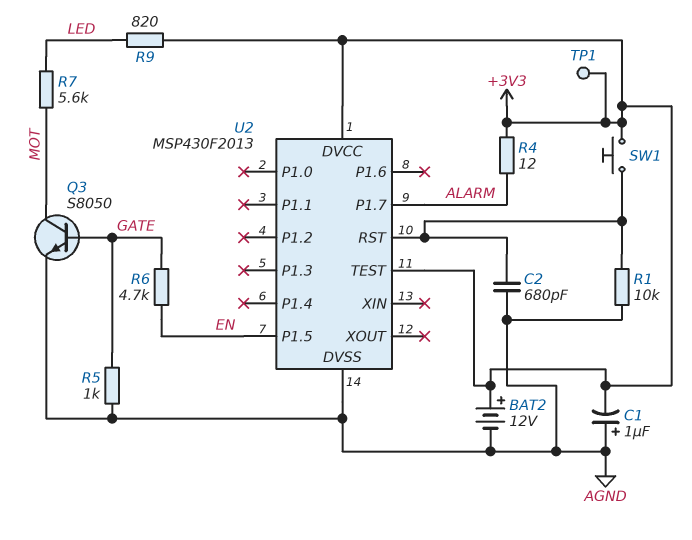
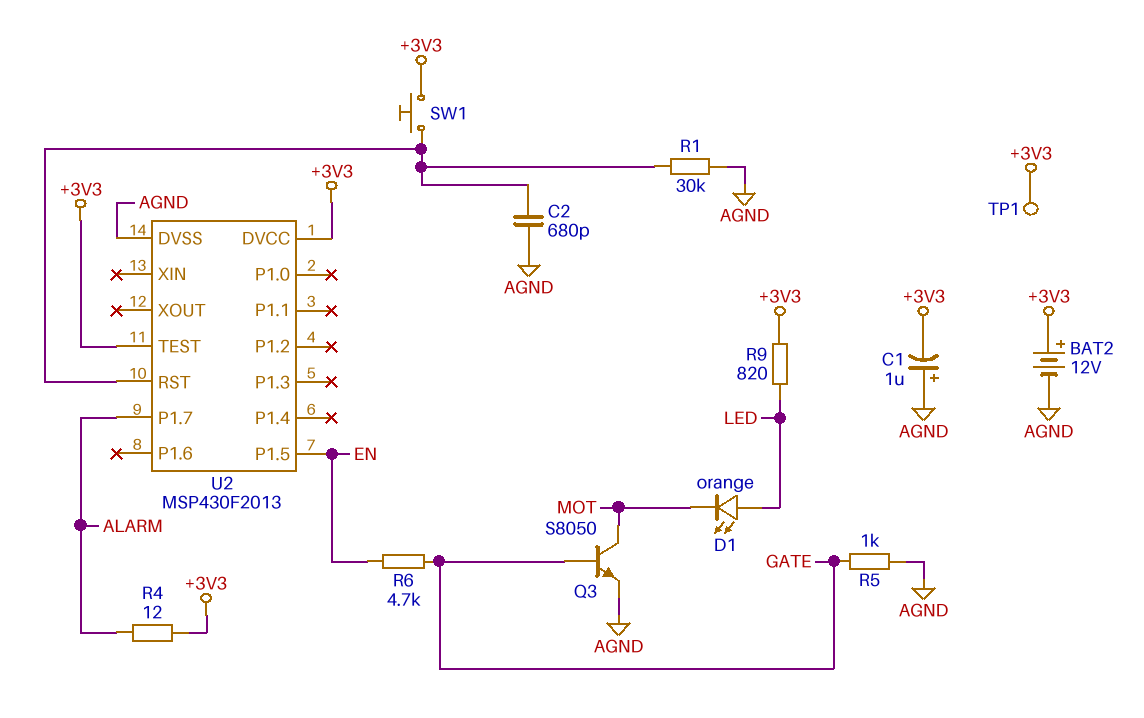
D1: none -> LED orange (A LED, K MOT)
R1: 10k (AGND, U2/RST) -> 30k (AGND, U2/RST)
R7: 5.6k (LED, MOT) -> none

